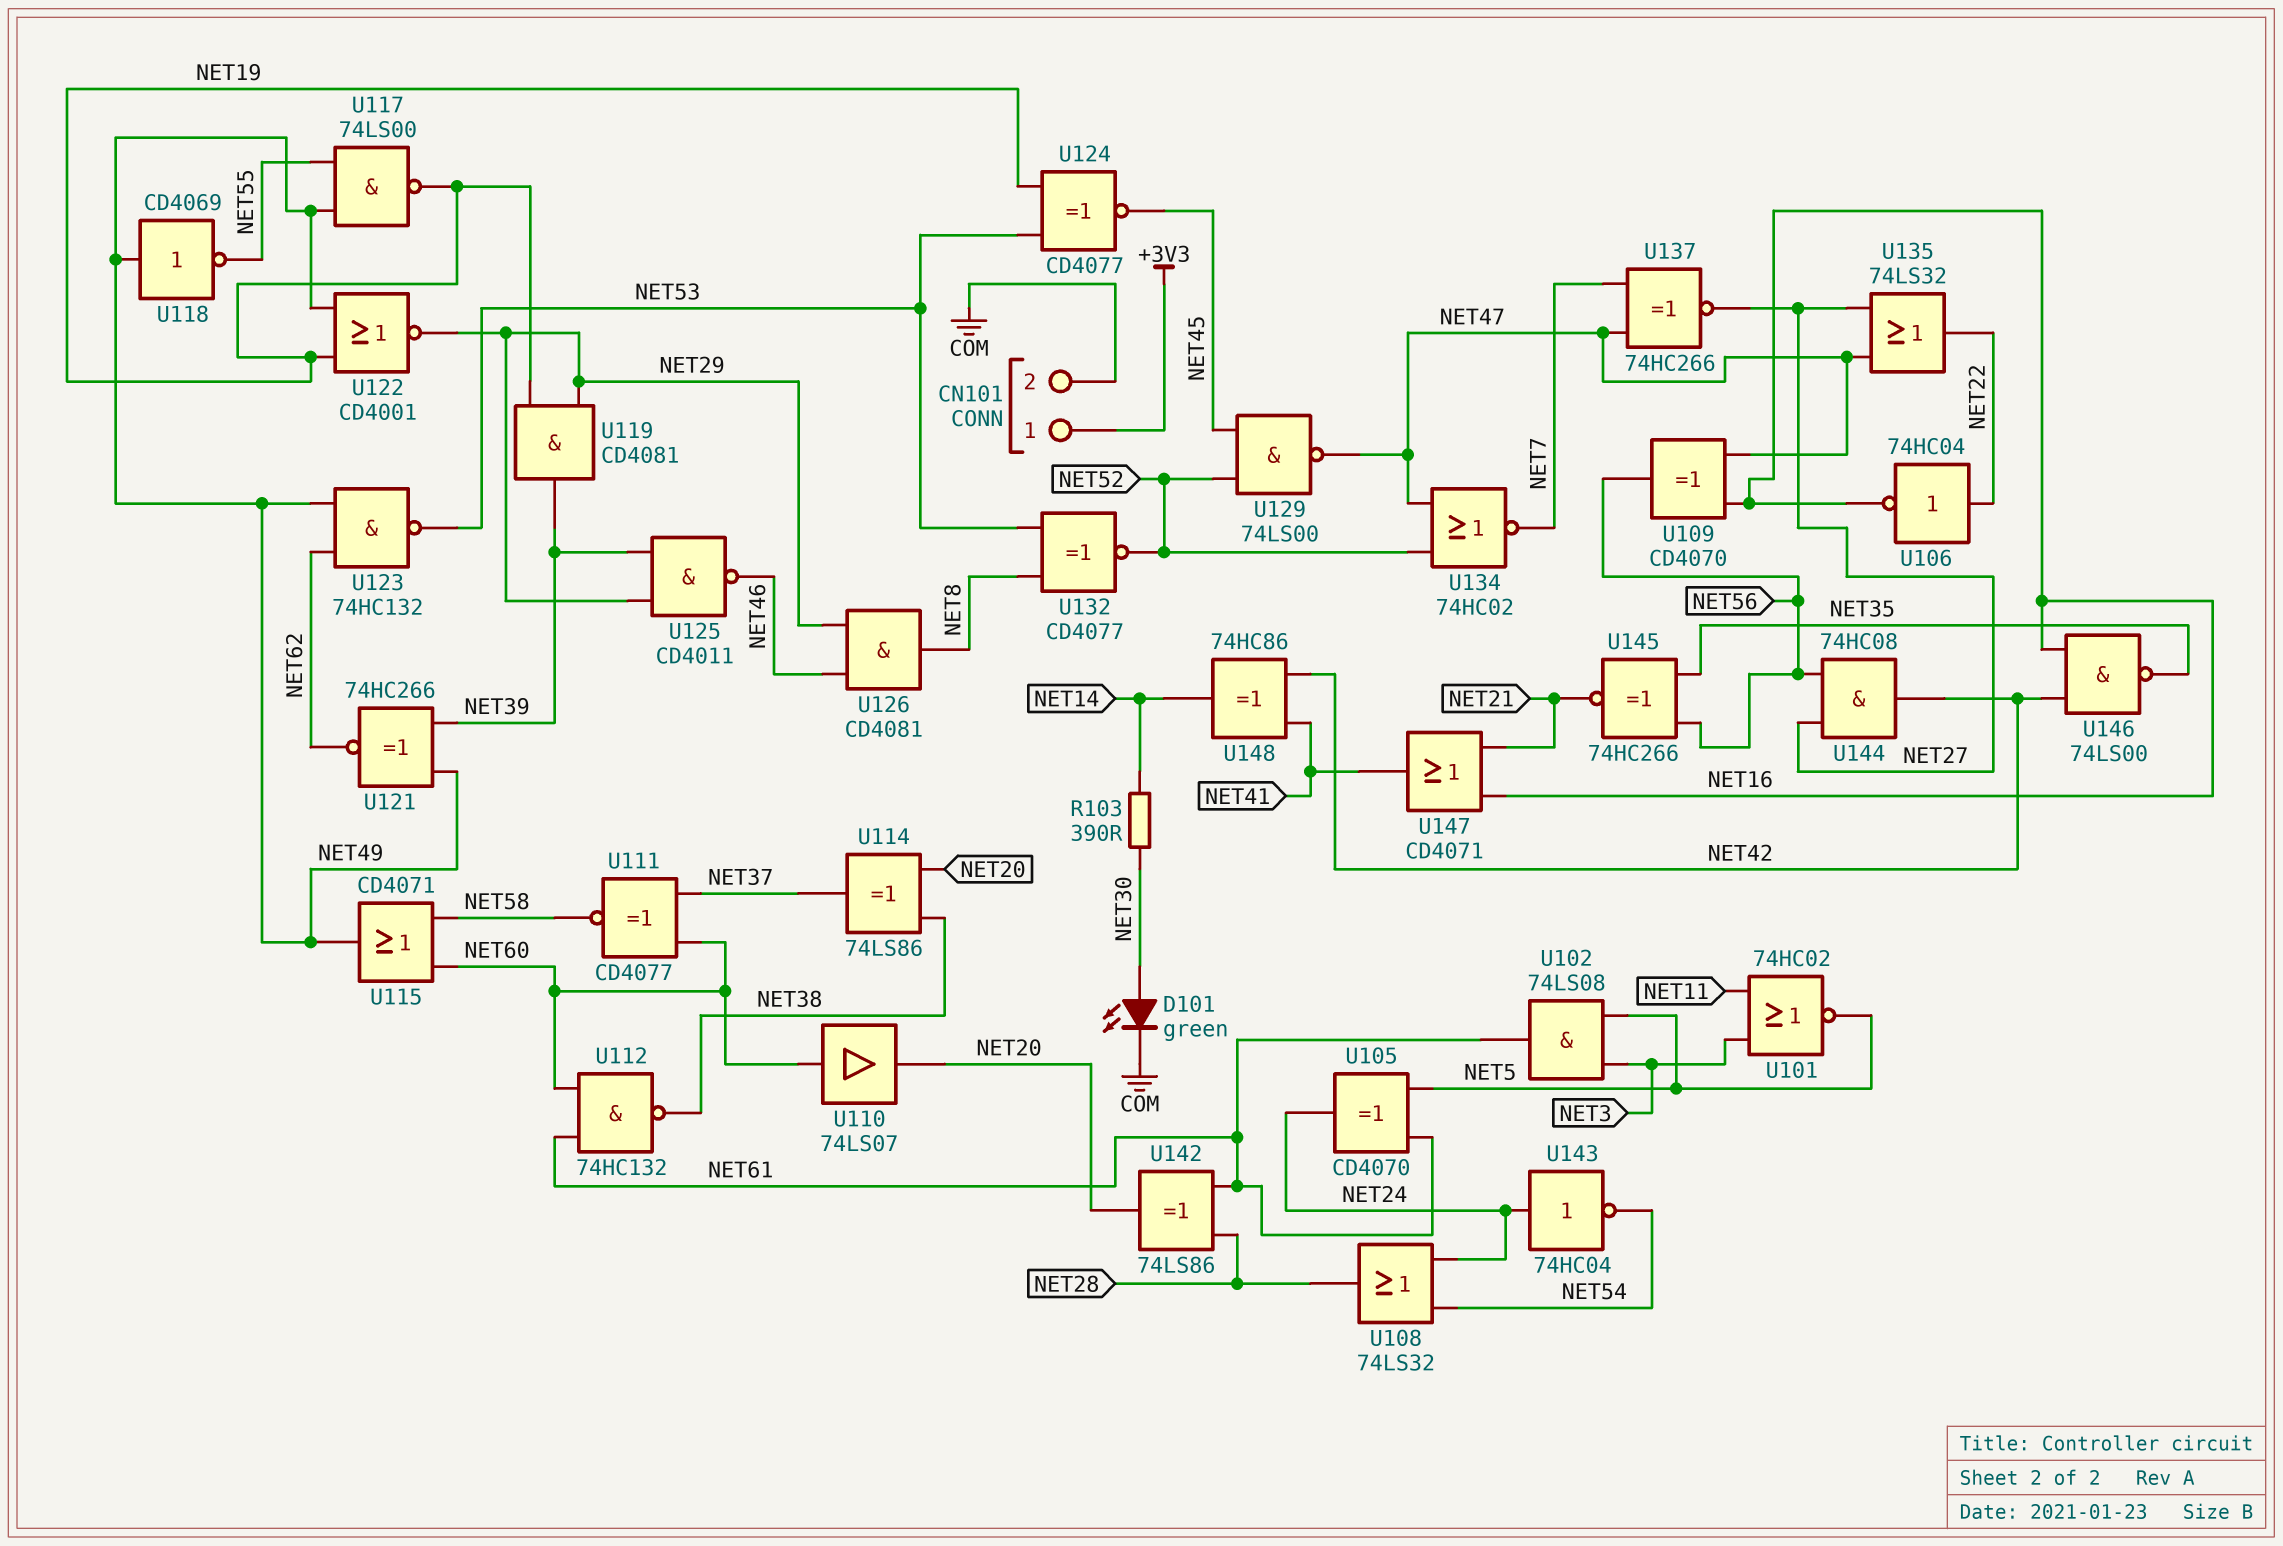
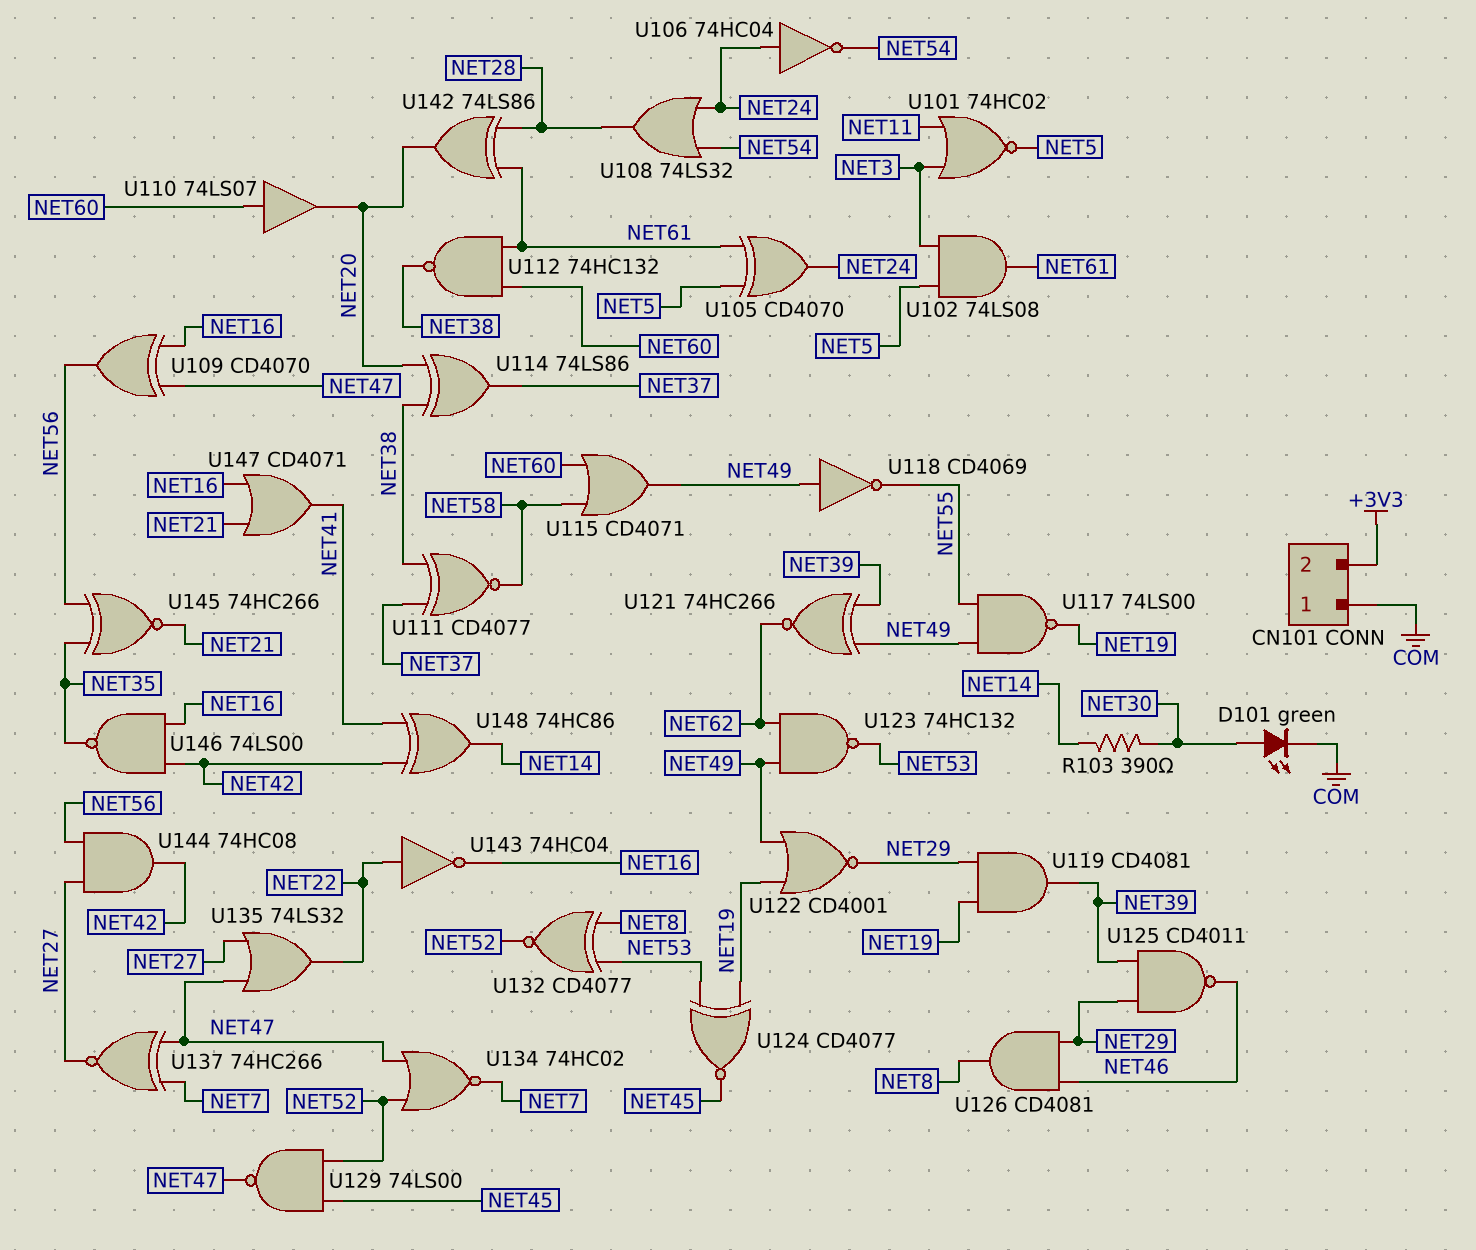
CN101 pin 1: +3V3 -> COM
CN101 pin 2: COM -> +3V3
U106: NOT 74HC04 (in NET22, out NET16) -> NOT 74HC04 (in NET24, out NET54)
U111: XNOR CD4077 (in NET37, in NET60, out NET58) -> XNOR CD4077 (in NET37, in NET38, out NET58)
U143: NOT 74HC04 (in NET24, out NET54) -> NOT 74HC04 (in NET22, out NET16)

